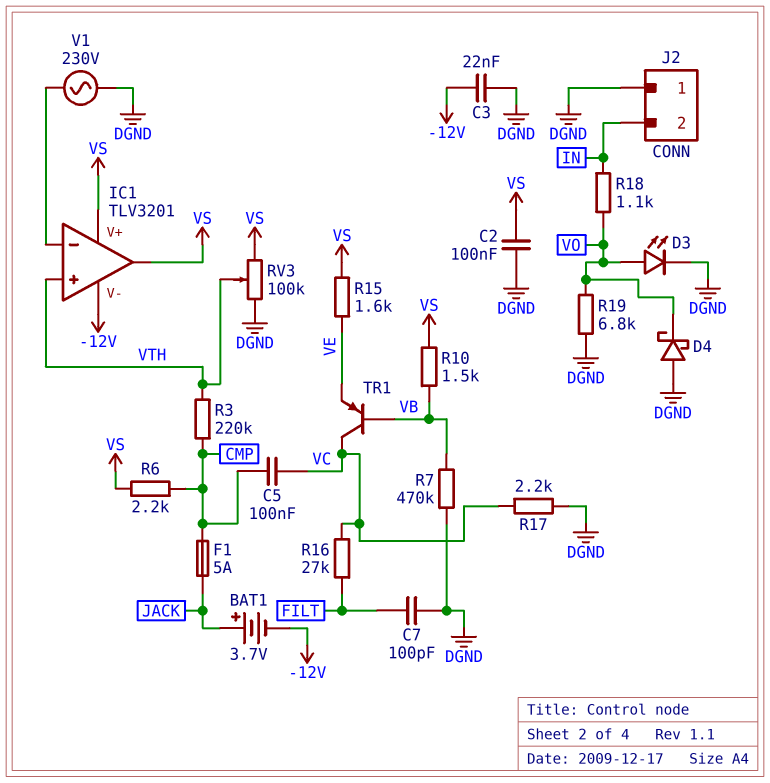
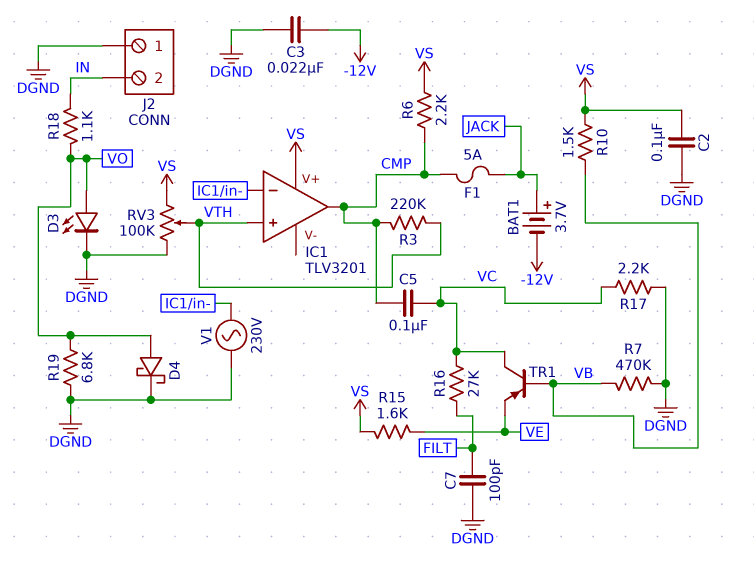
D4: schottky (A DGND, K VO) -> schottky (A VO, K DGND)
IC1 pin V-: -12V -> none
IC1 pin out: VS -> CMP

